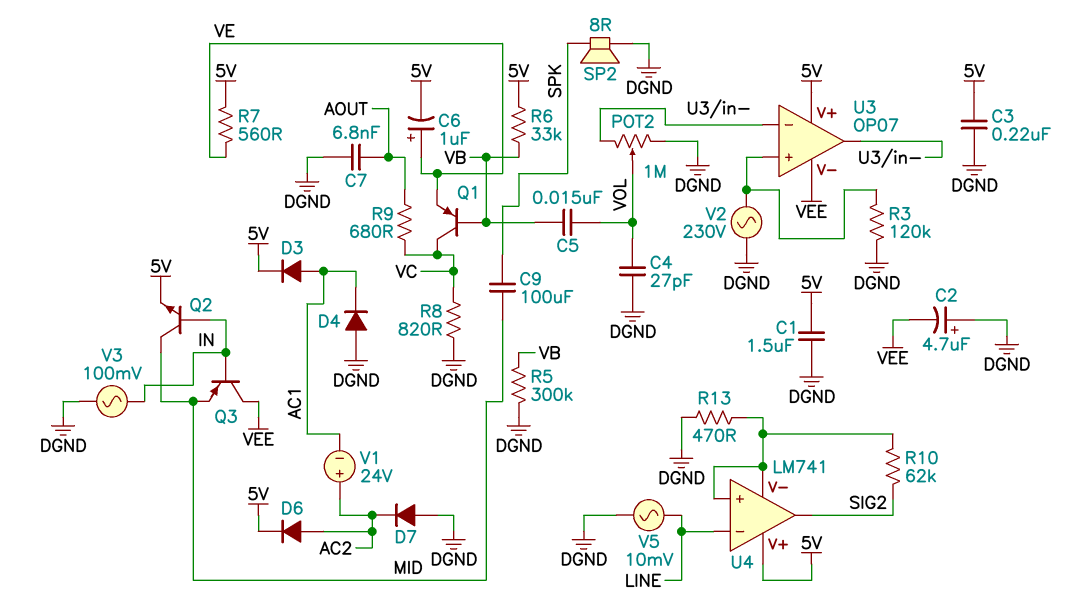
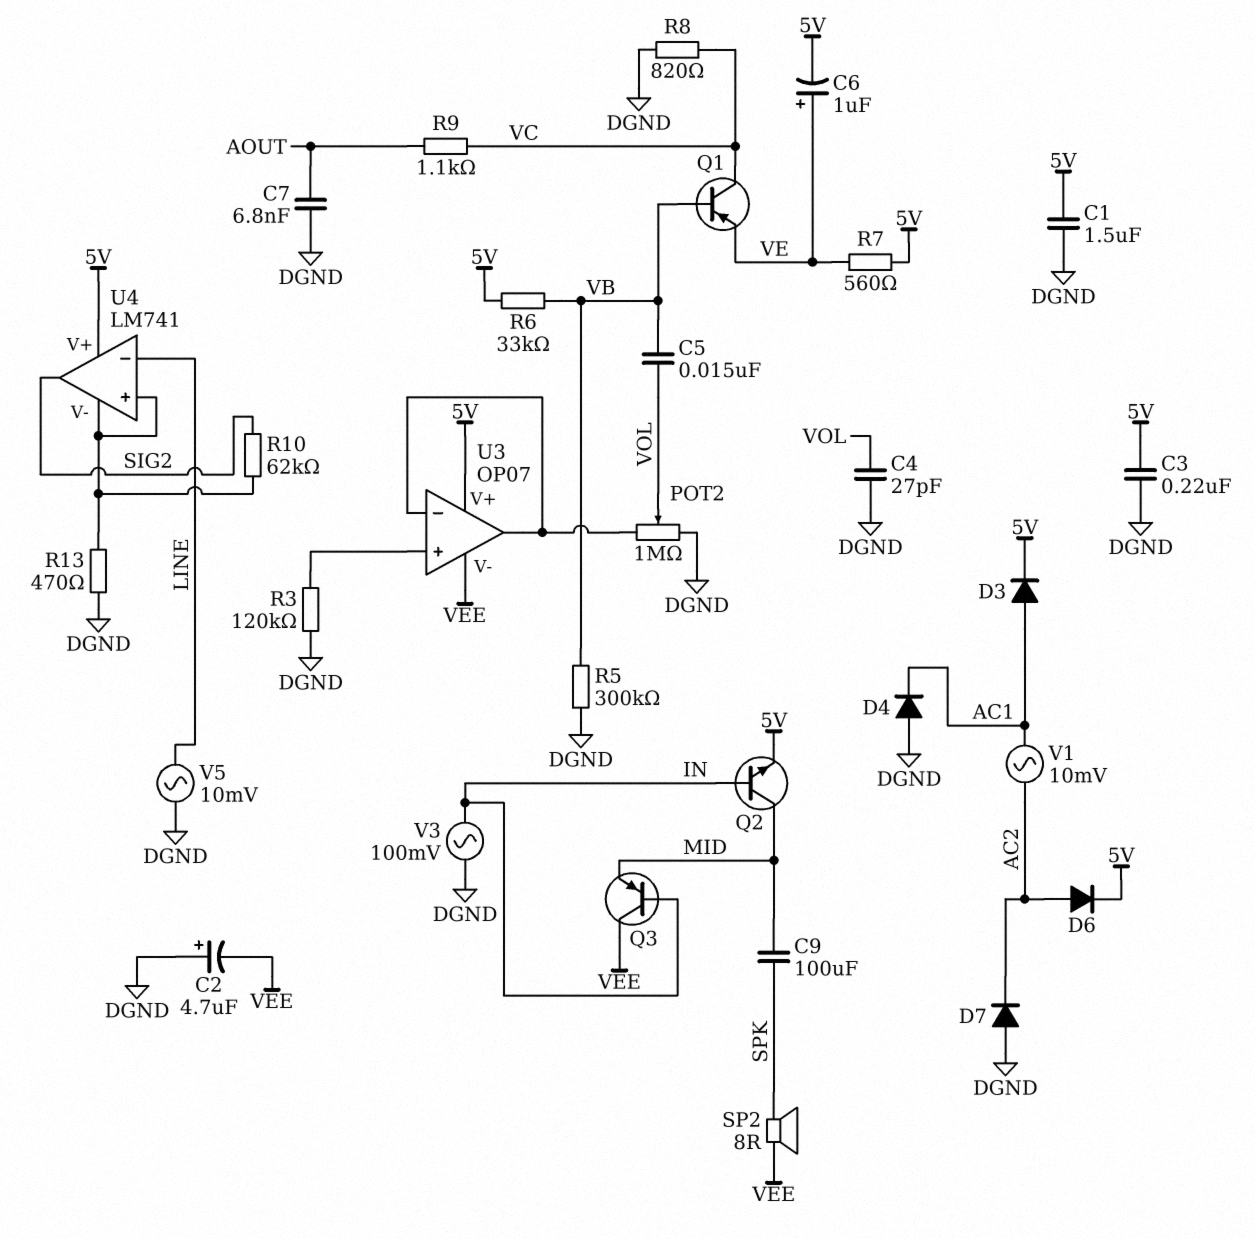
R9: 680 (AOUT, VC) -> 1.1k (AOUT, VC)
SP2: speaker 8R (DGND, SPK) -> speaker 8R (SPK, VEE)
V1: 24V (plus AC2, minus AC1) -> AC 10mV (AC1, AC2)
V2: AC 230V (DGND, U3/in+) -> none

